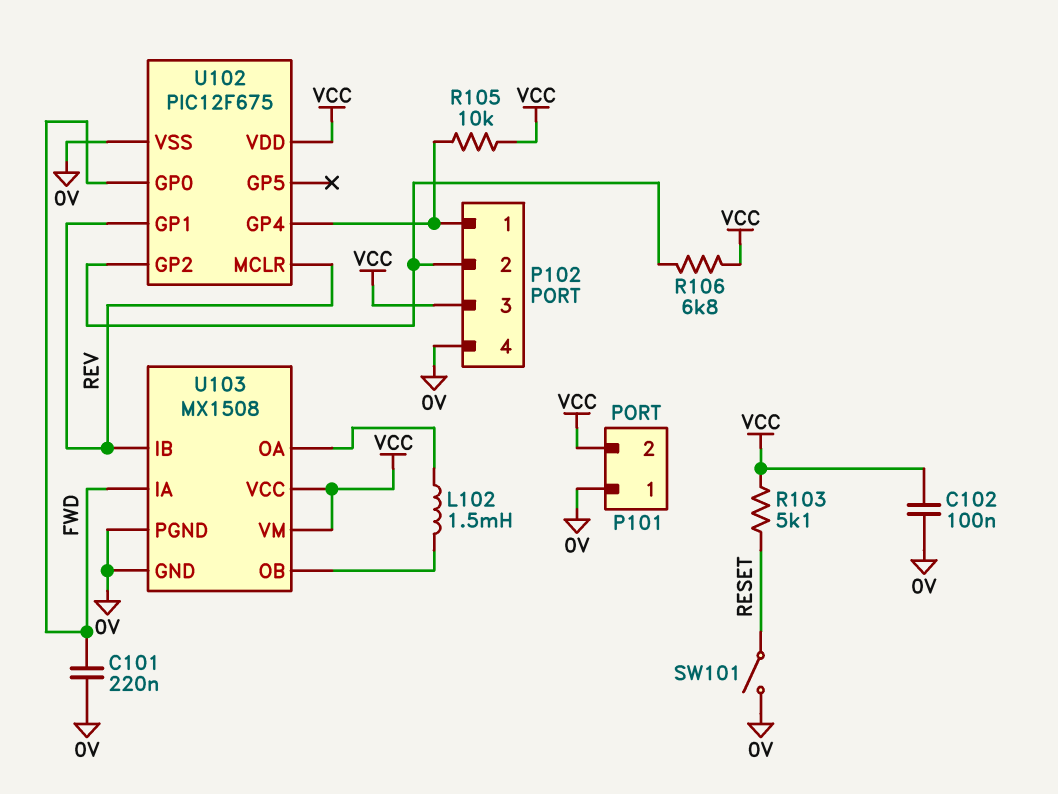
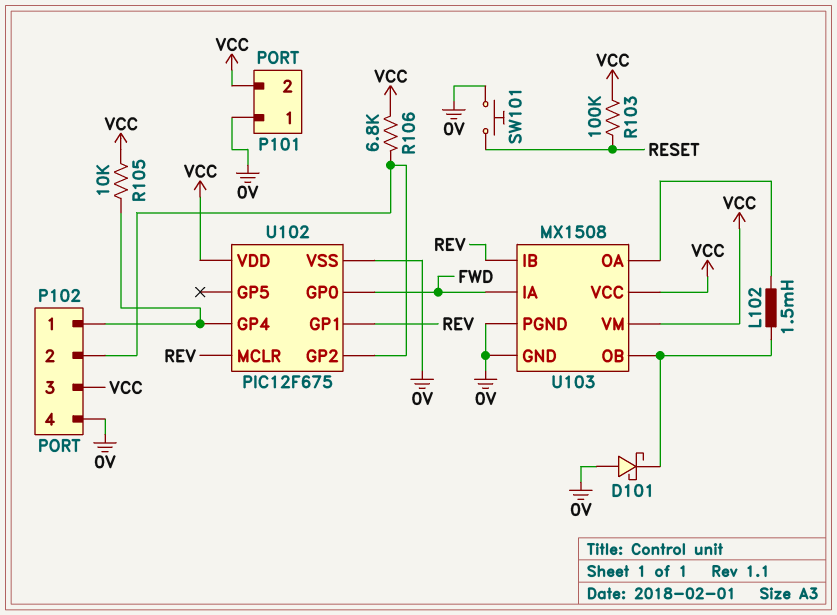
C101: 220nF (0V, FWD) -> none
C102: 100nF (0V, VCC) -> none
D101: none -> schottky (A 0V, K U103/OB)
R103: 5.1k (RESET, VCC) -> 100k (RESET, VCC)
SW101: switch (0V, RESET) -> button (0V, RESET)

